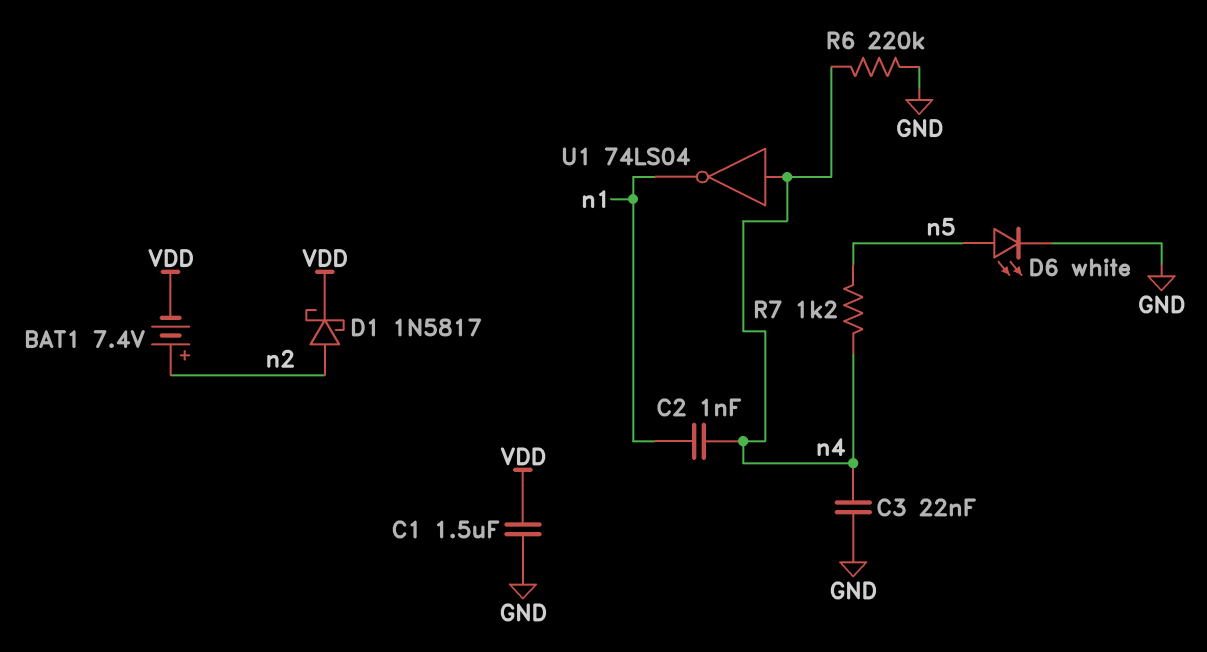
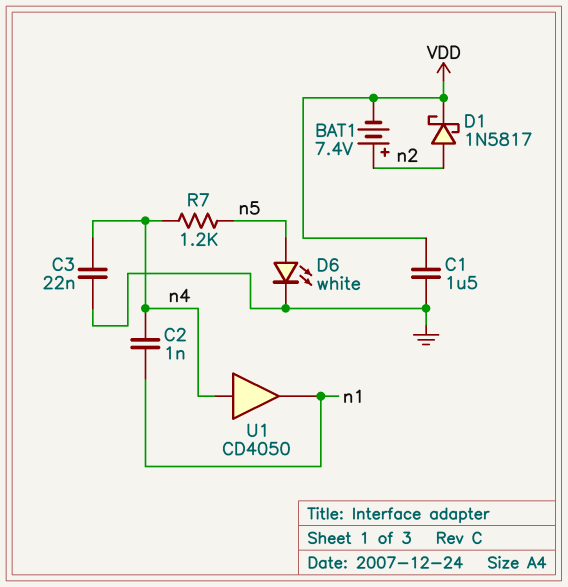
R6: 220k (GND, n4) -> none
U1: NOT 74LS04 (in n4, out n1) -> buffer CD4050 (in n4, out n1)

